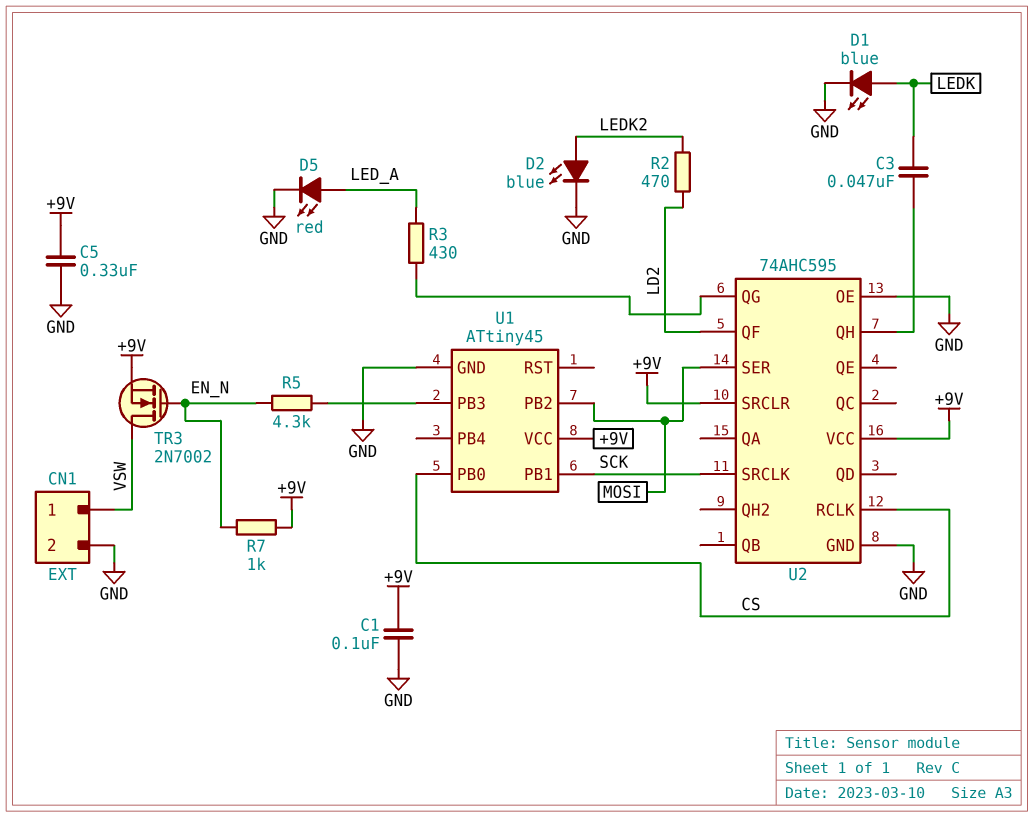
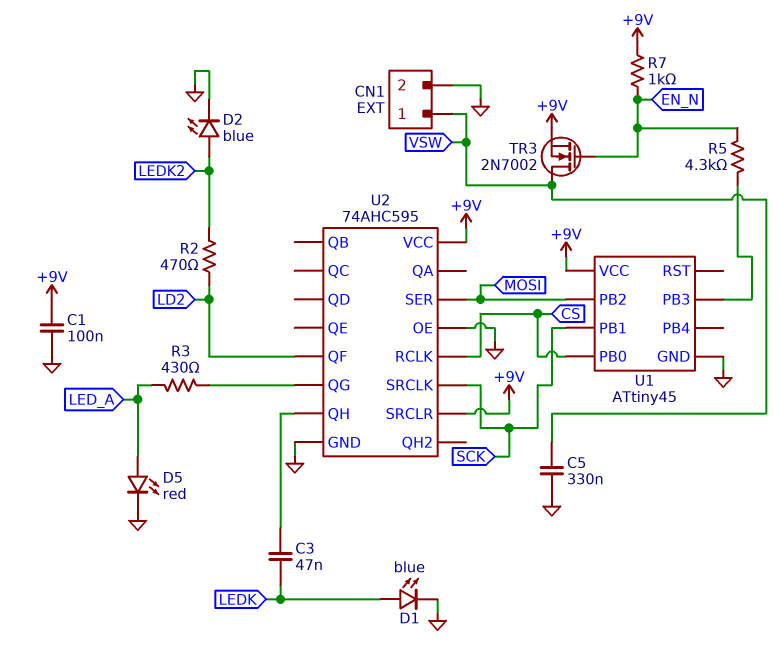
C5: 330nF (+9V, GND) -> 330nF (GND, VSW)

